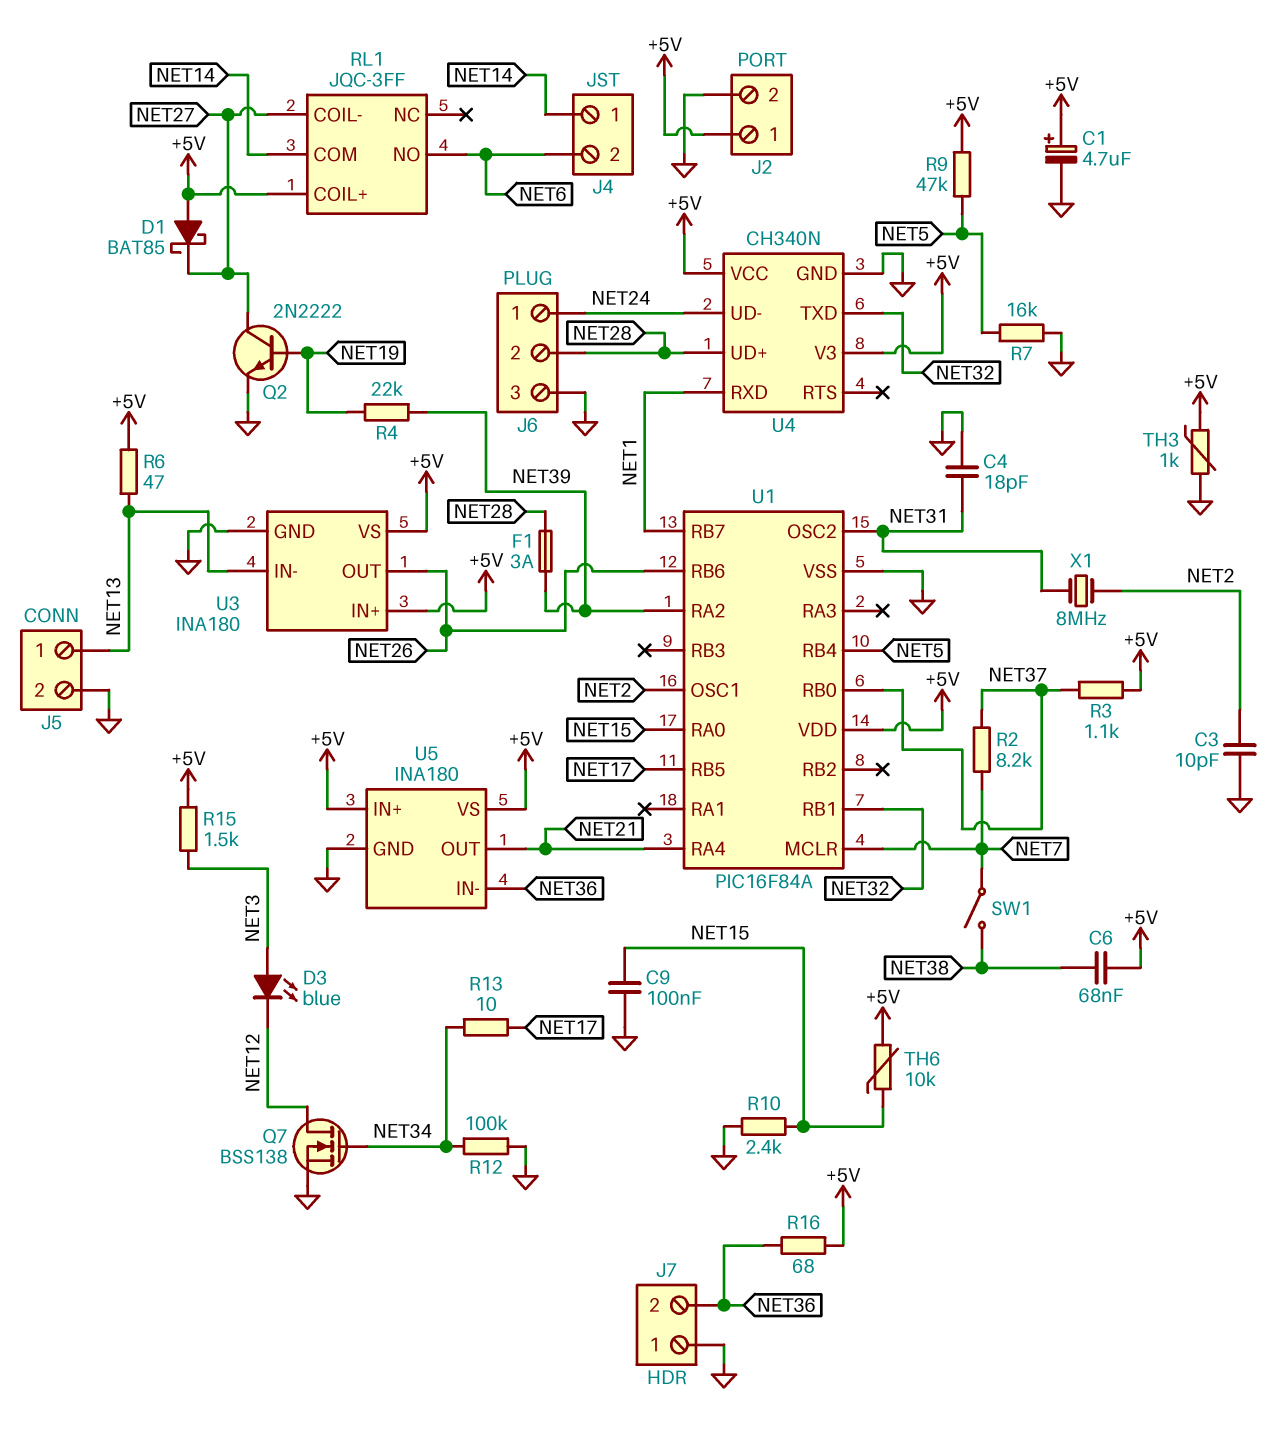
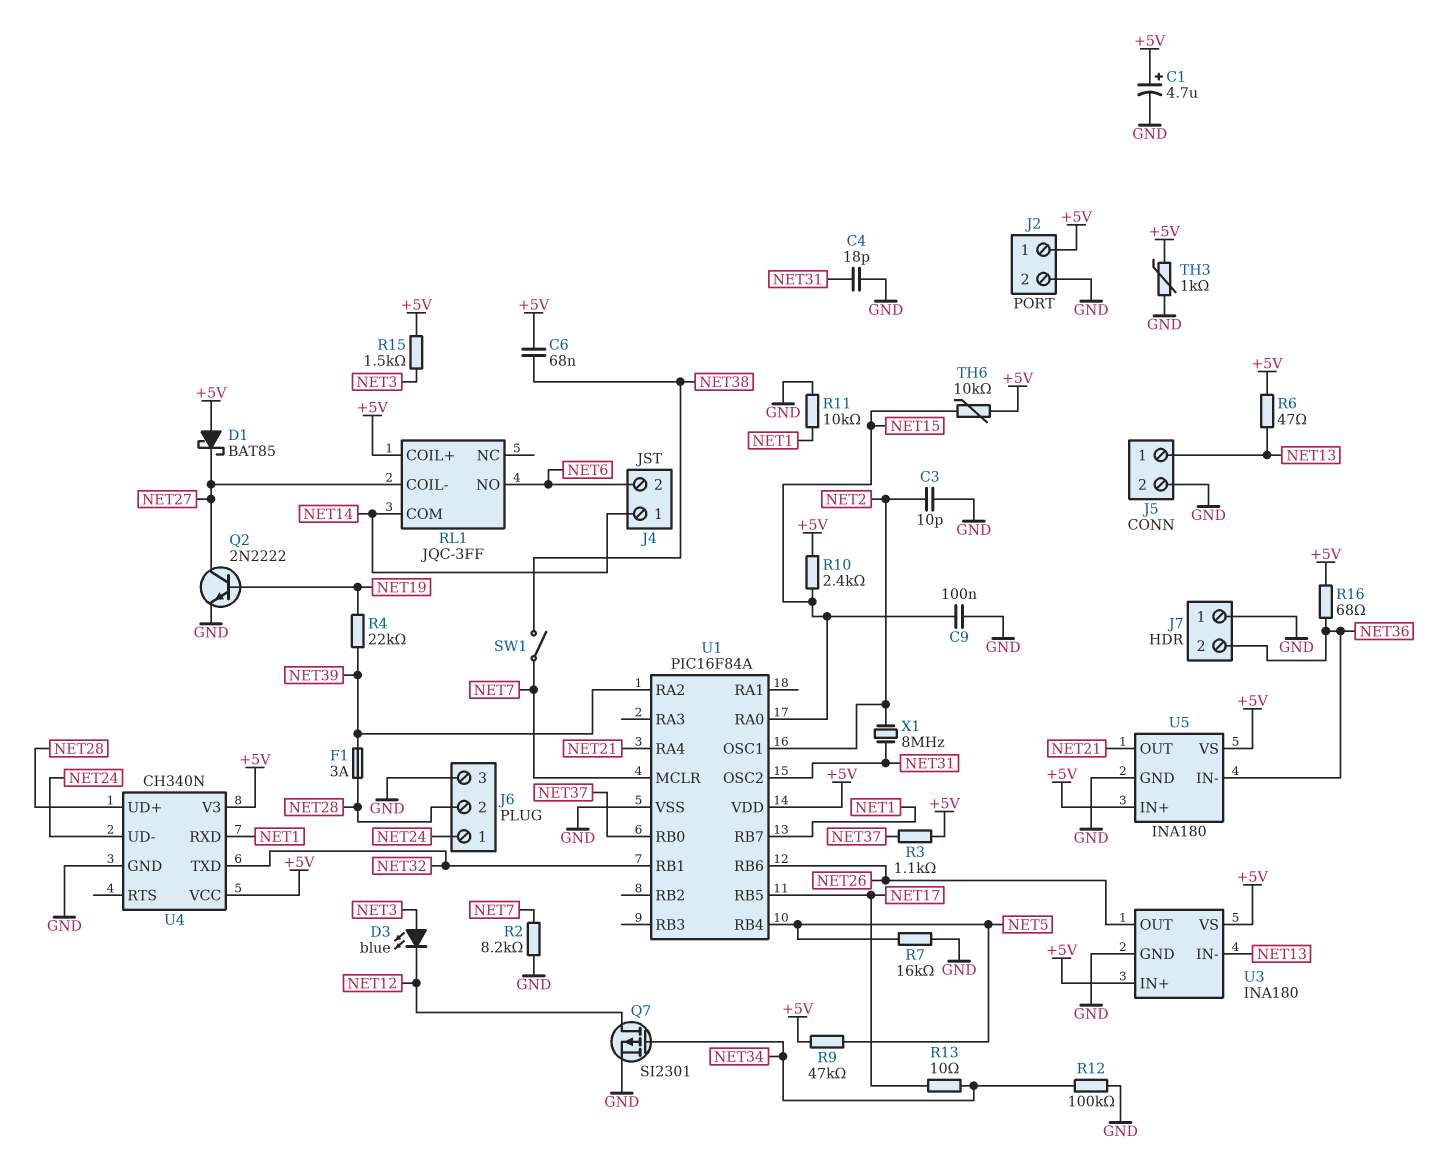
Q7: NMOS BSS138 (G NET34, D NET12, S GND) -> PMOS SI2301 (G NET34, D NET12, S GND)
R2: 8.2k (NET7, NET37) -> 8.2k (GND, NET7)
R10: 2.4k (GND, NET15) -> 2.4k (+5V, NET15)
R11: none -> 10k (GND, NET1)

